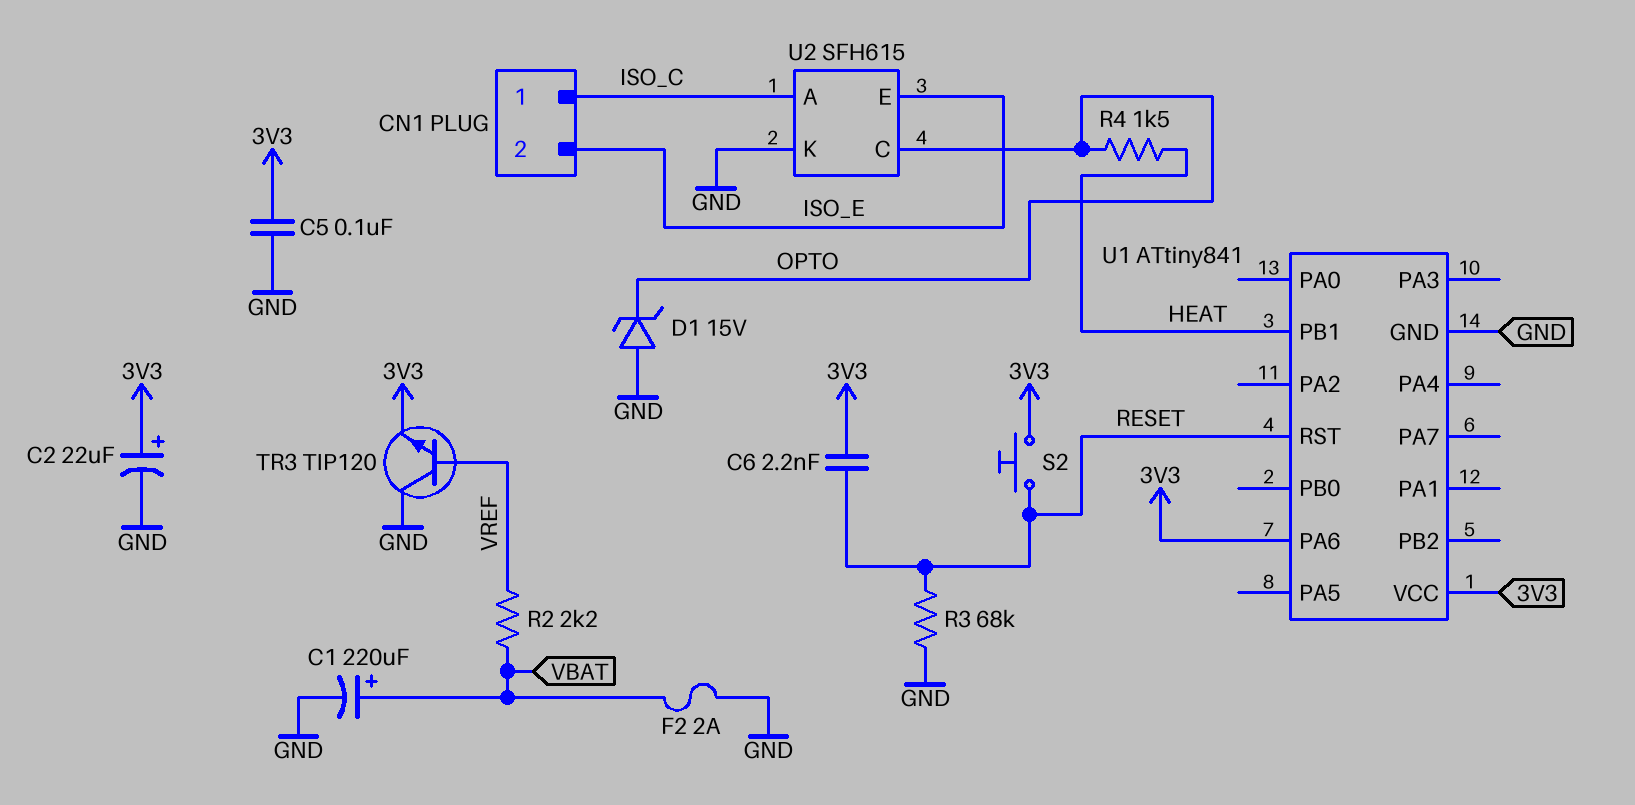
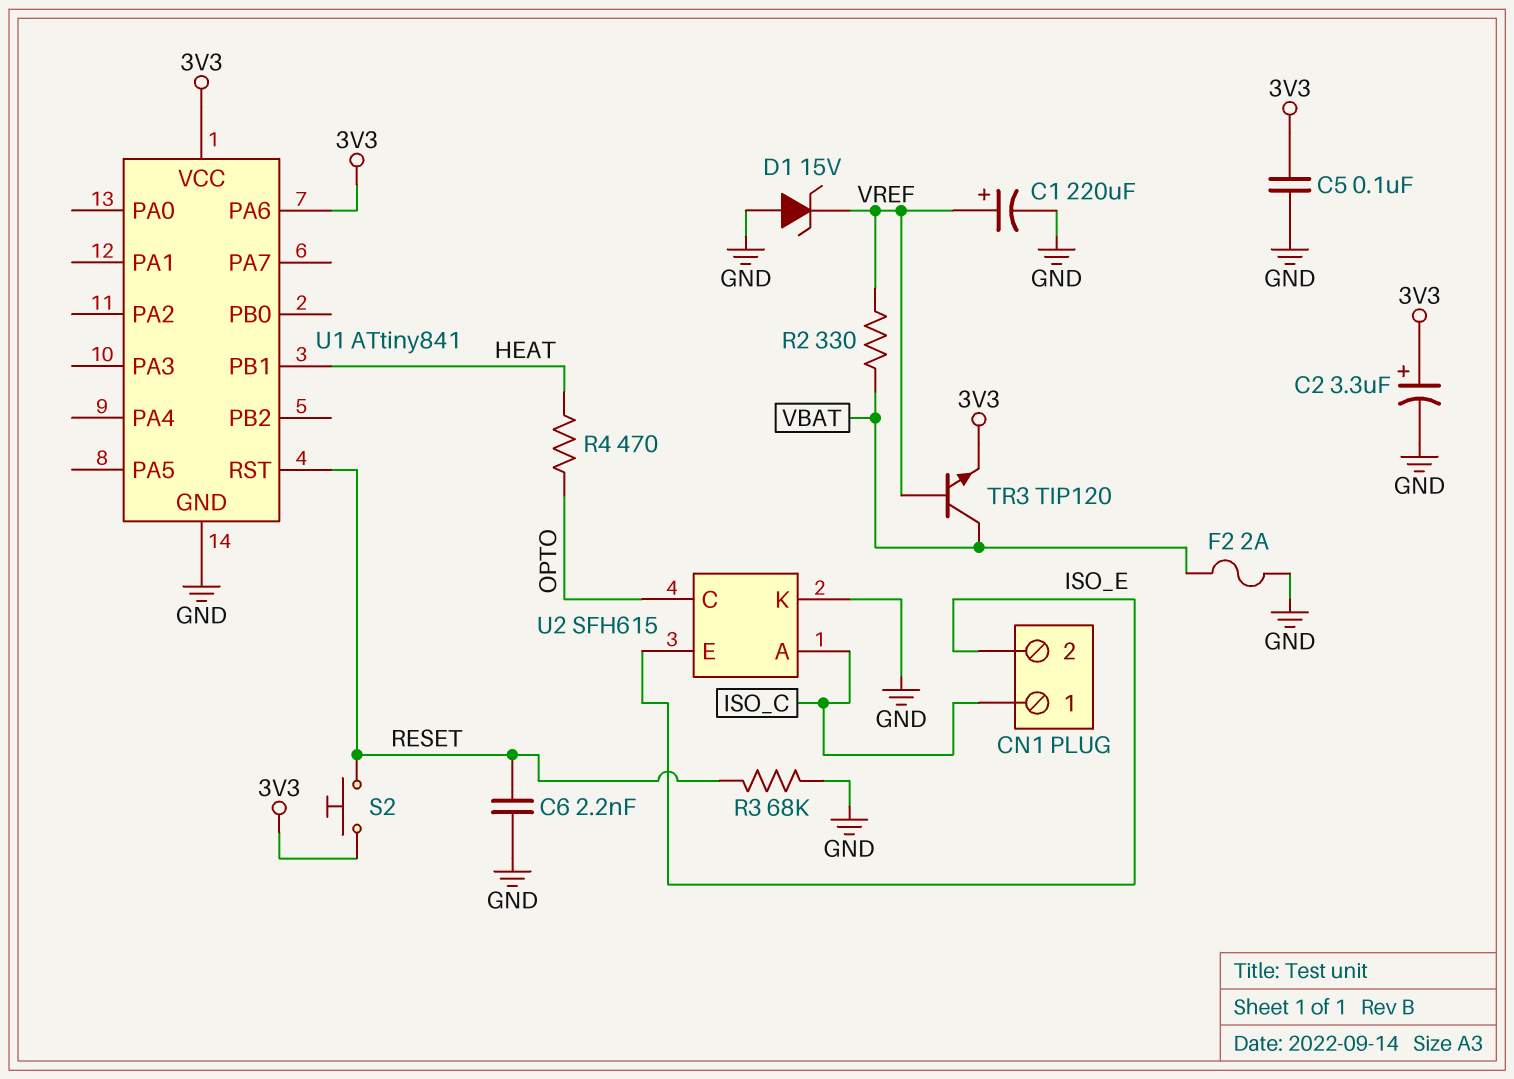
C1: 220uF (plus VBAT, minus GND) -> 220uF (plus VREF, minus GND)
C2: 22uF (plus 3V3, minus GND) -> 3.3uF (plus 3V3, minus GND)
C6: 2.2nF (3V3, RESET) -> 2.2nF (GND, RESET)
D1: zener 15V (A GND, K OPTO) -> zener 15V (A GND, K VREF)
R2: 2.2k (VBAT, VREF) -> 330 (VBAT, VREF)
R4: 1.5k (HEAT, OPTO) -> 470 (HEAT, OPTO)
TR3: NPN TIP120 (B VREF, C GND, E 3V3) -> NPN TIP120 (B VREF, C VBAT, E 3V3)

